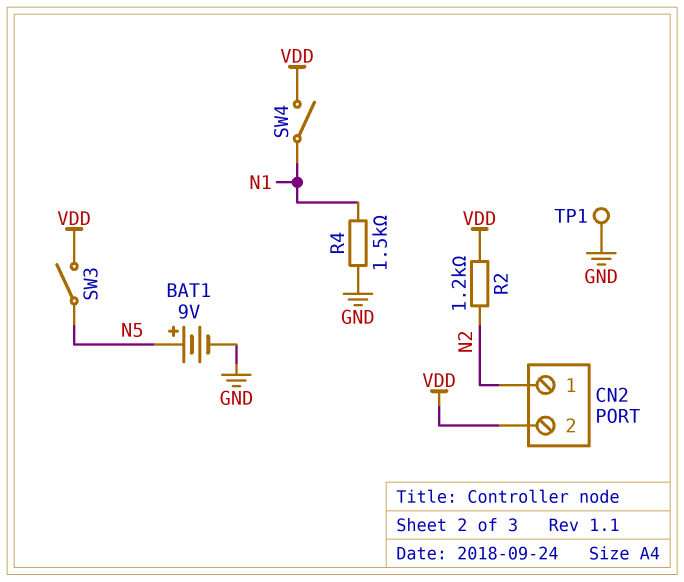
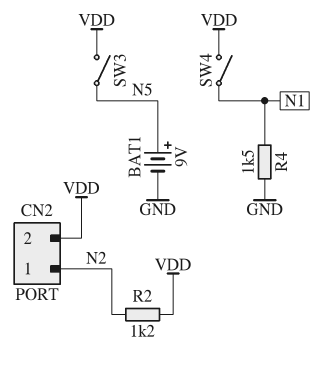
TP1: test point (GND) -> none

